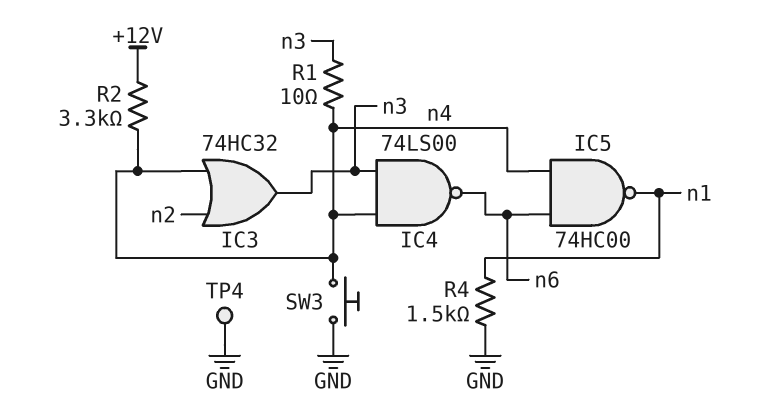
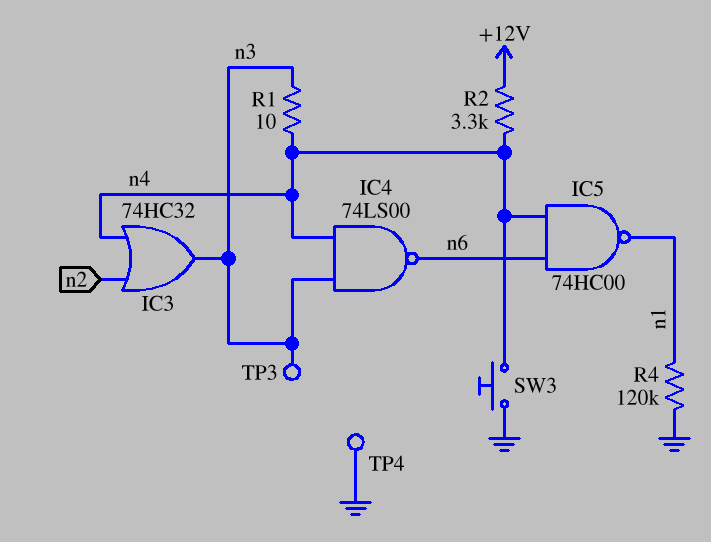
R4: 1.5k (GND, n1) -> 120k (GND, n1)
TP3: none -> test point (n3)

